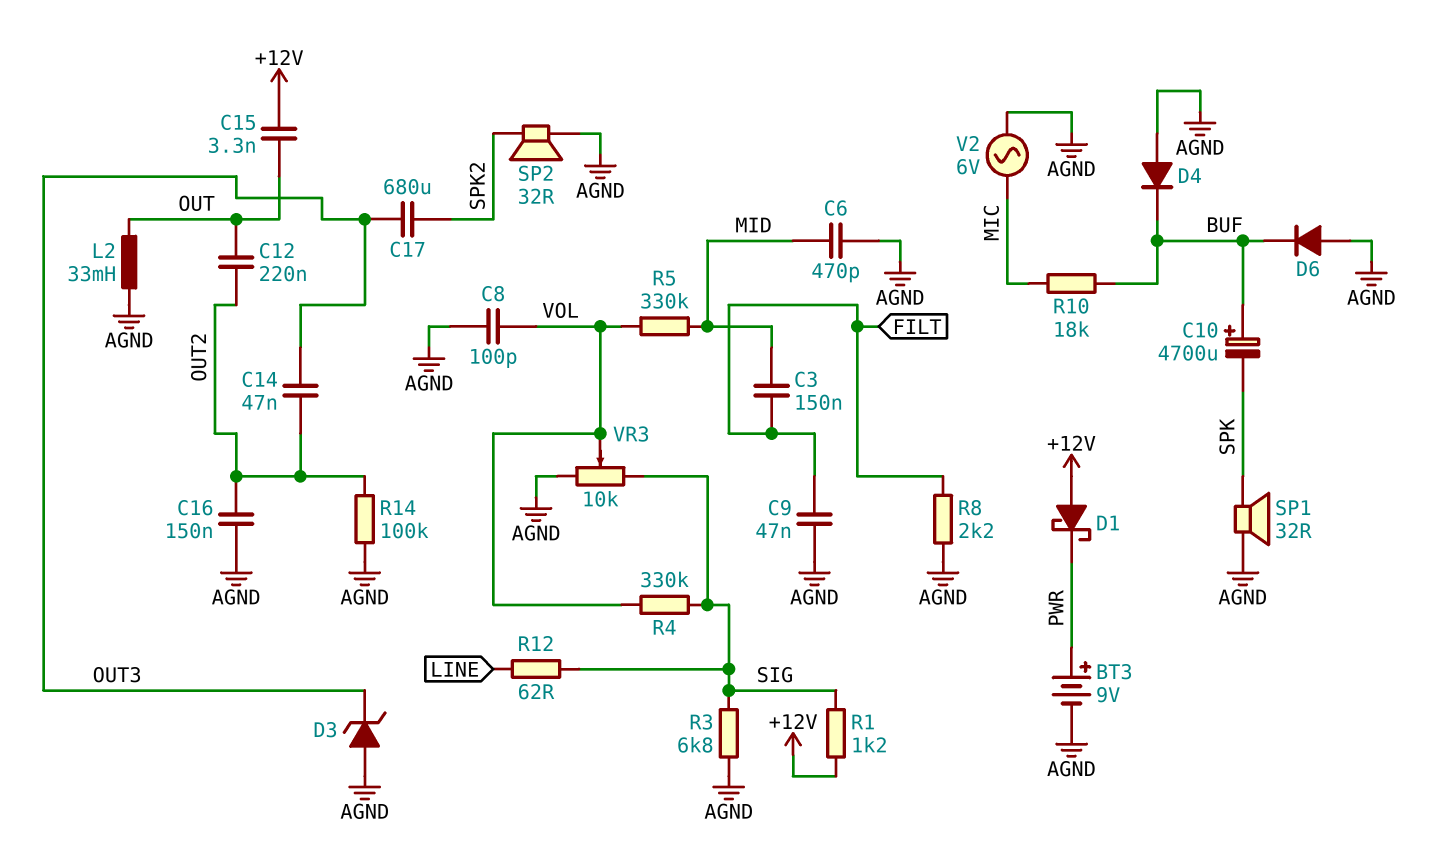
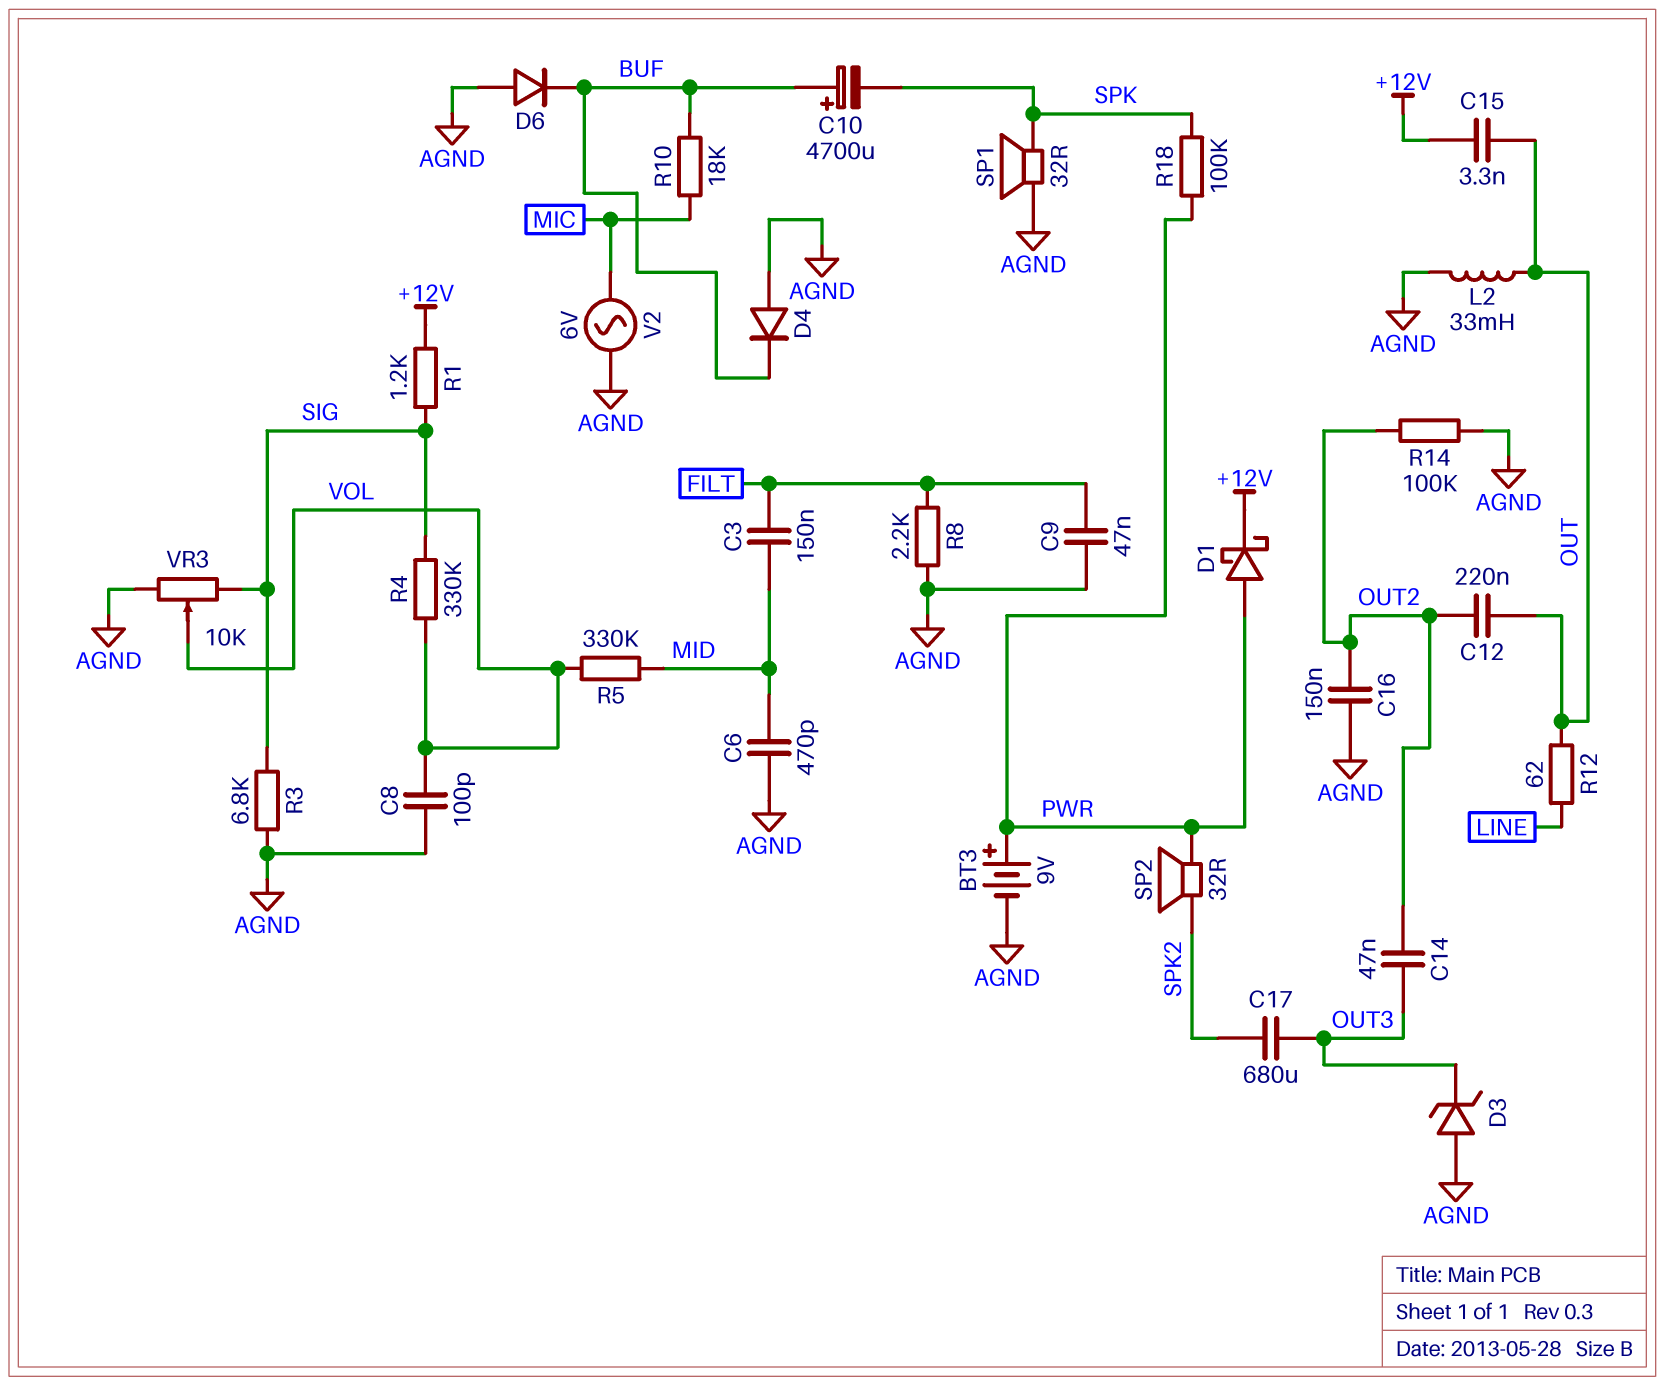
D1: schottky (A +12V, K PWR) -> schottky (A PWR, K +12V)
R12: 62 (LINE, SIG) -> 62 (LINE, OUT)
R18: none -> 100k (PWR, SPK)
SP2: speaker 32R (AGND, SPK2) -> speaker 32R (PWR, SPK2)

